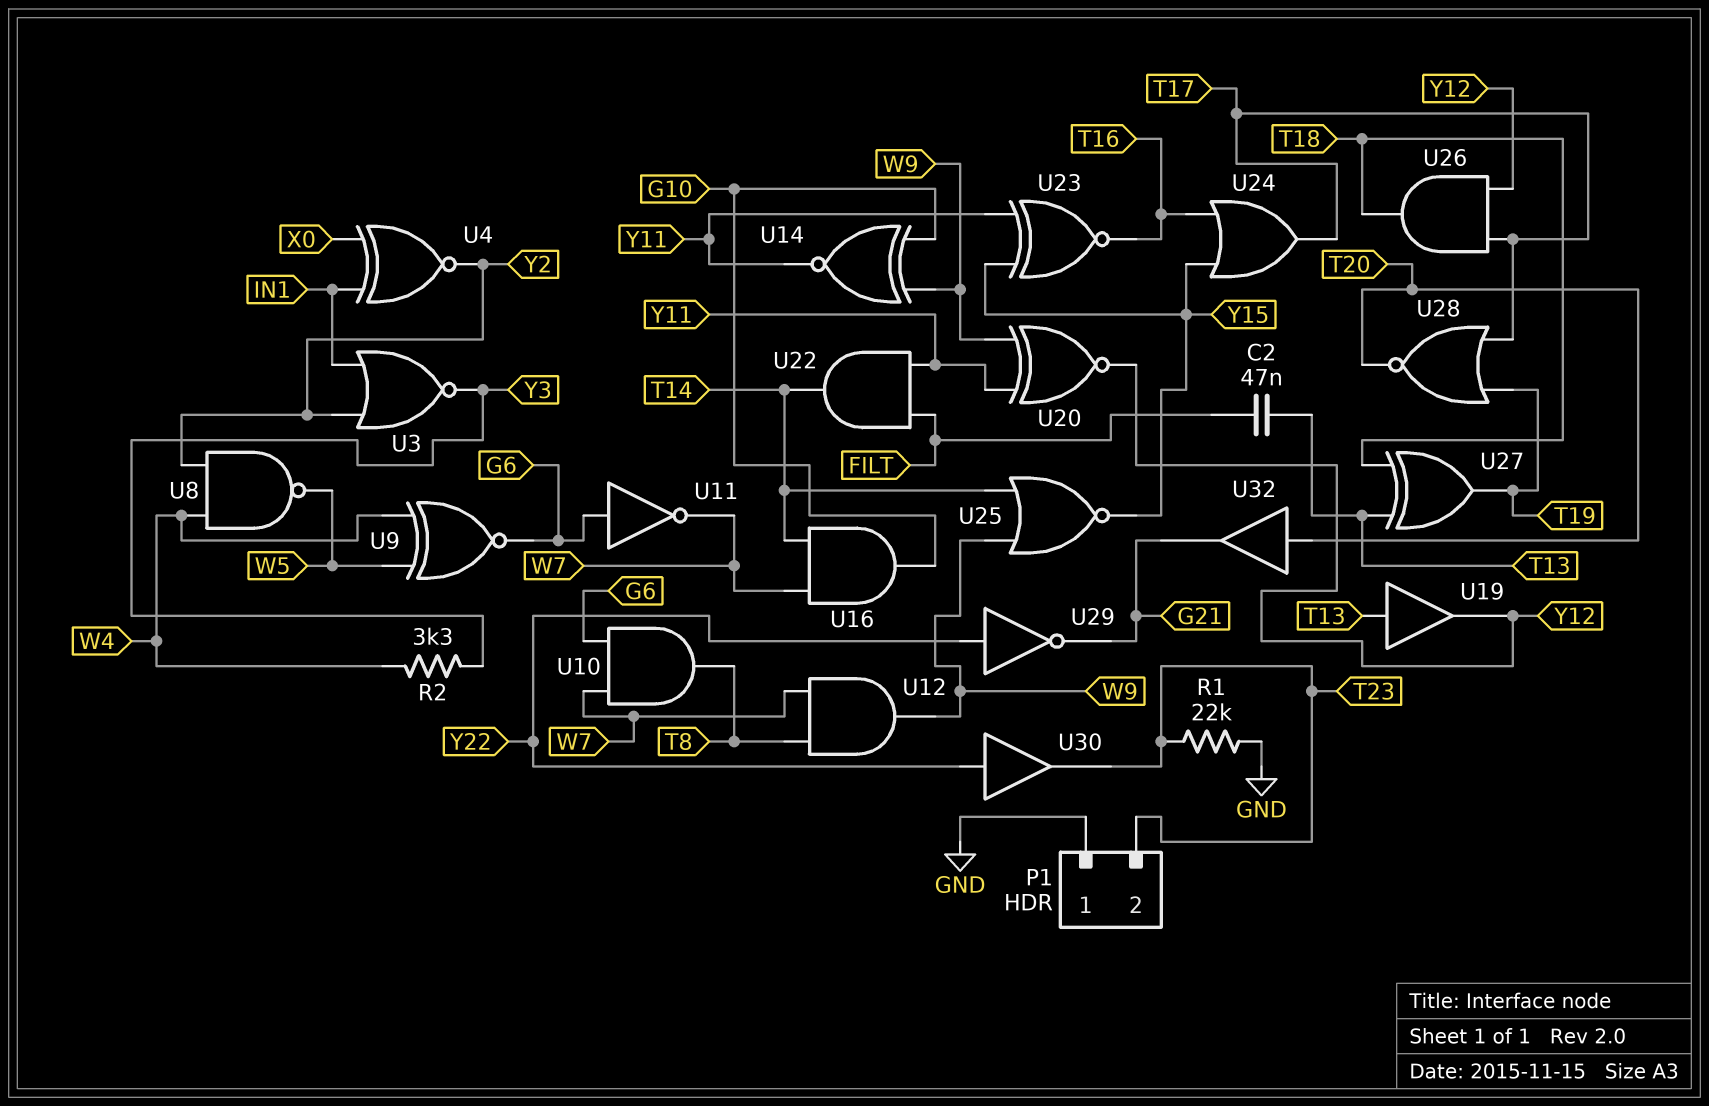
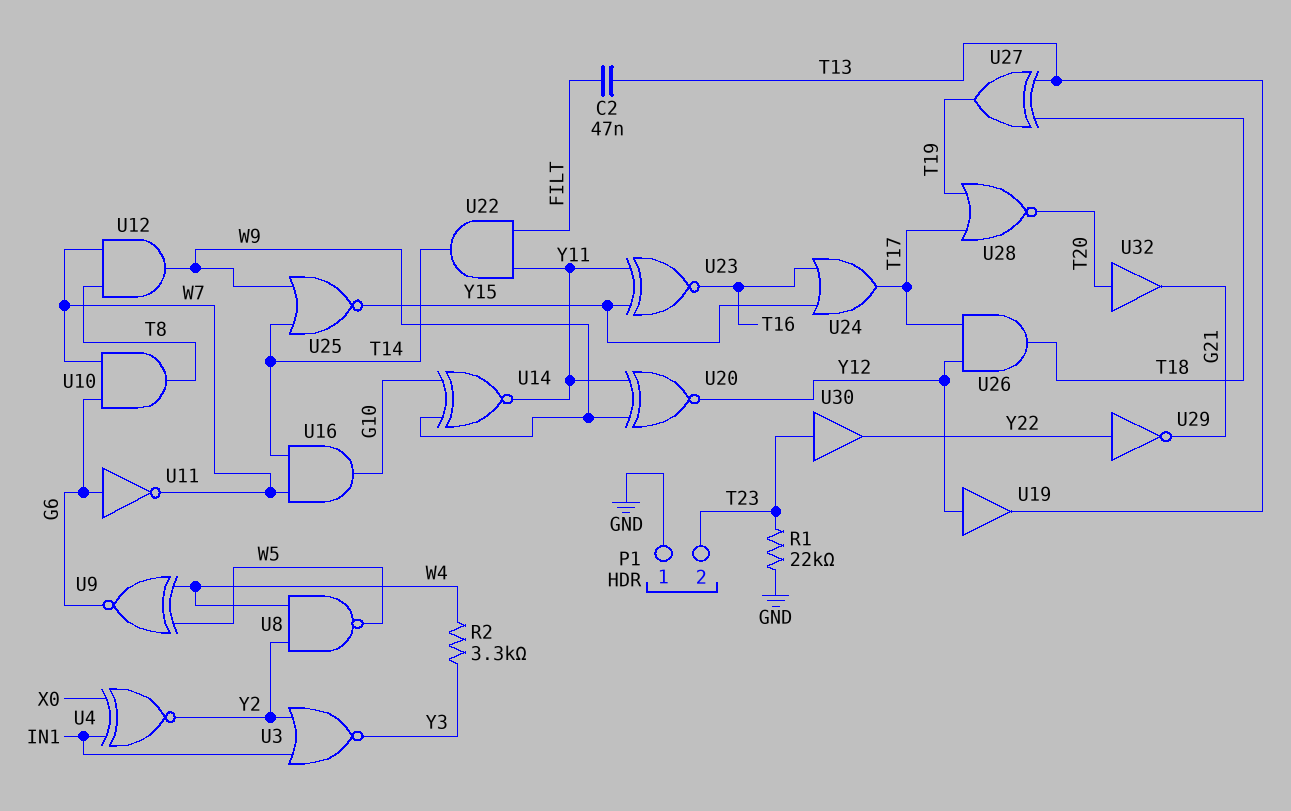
U19: buffer (in T13, out Y12) -> buffer (in Y12, out T13)
U30: buffer (in Y22, out T23) -> buffer (in T23, out Y22)

